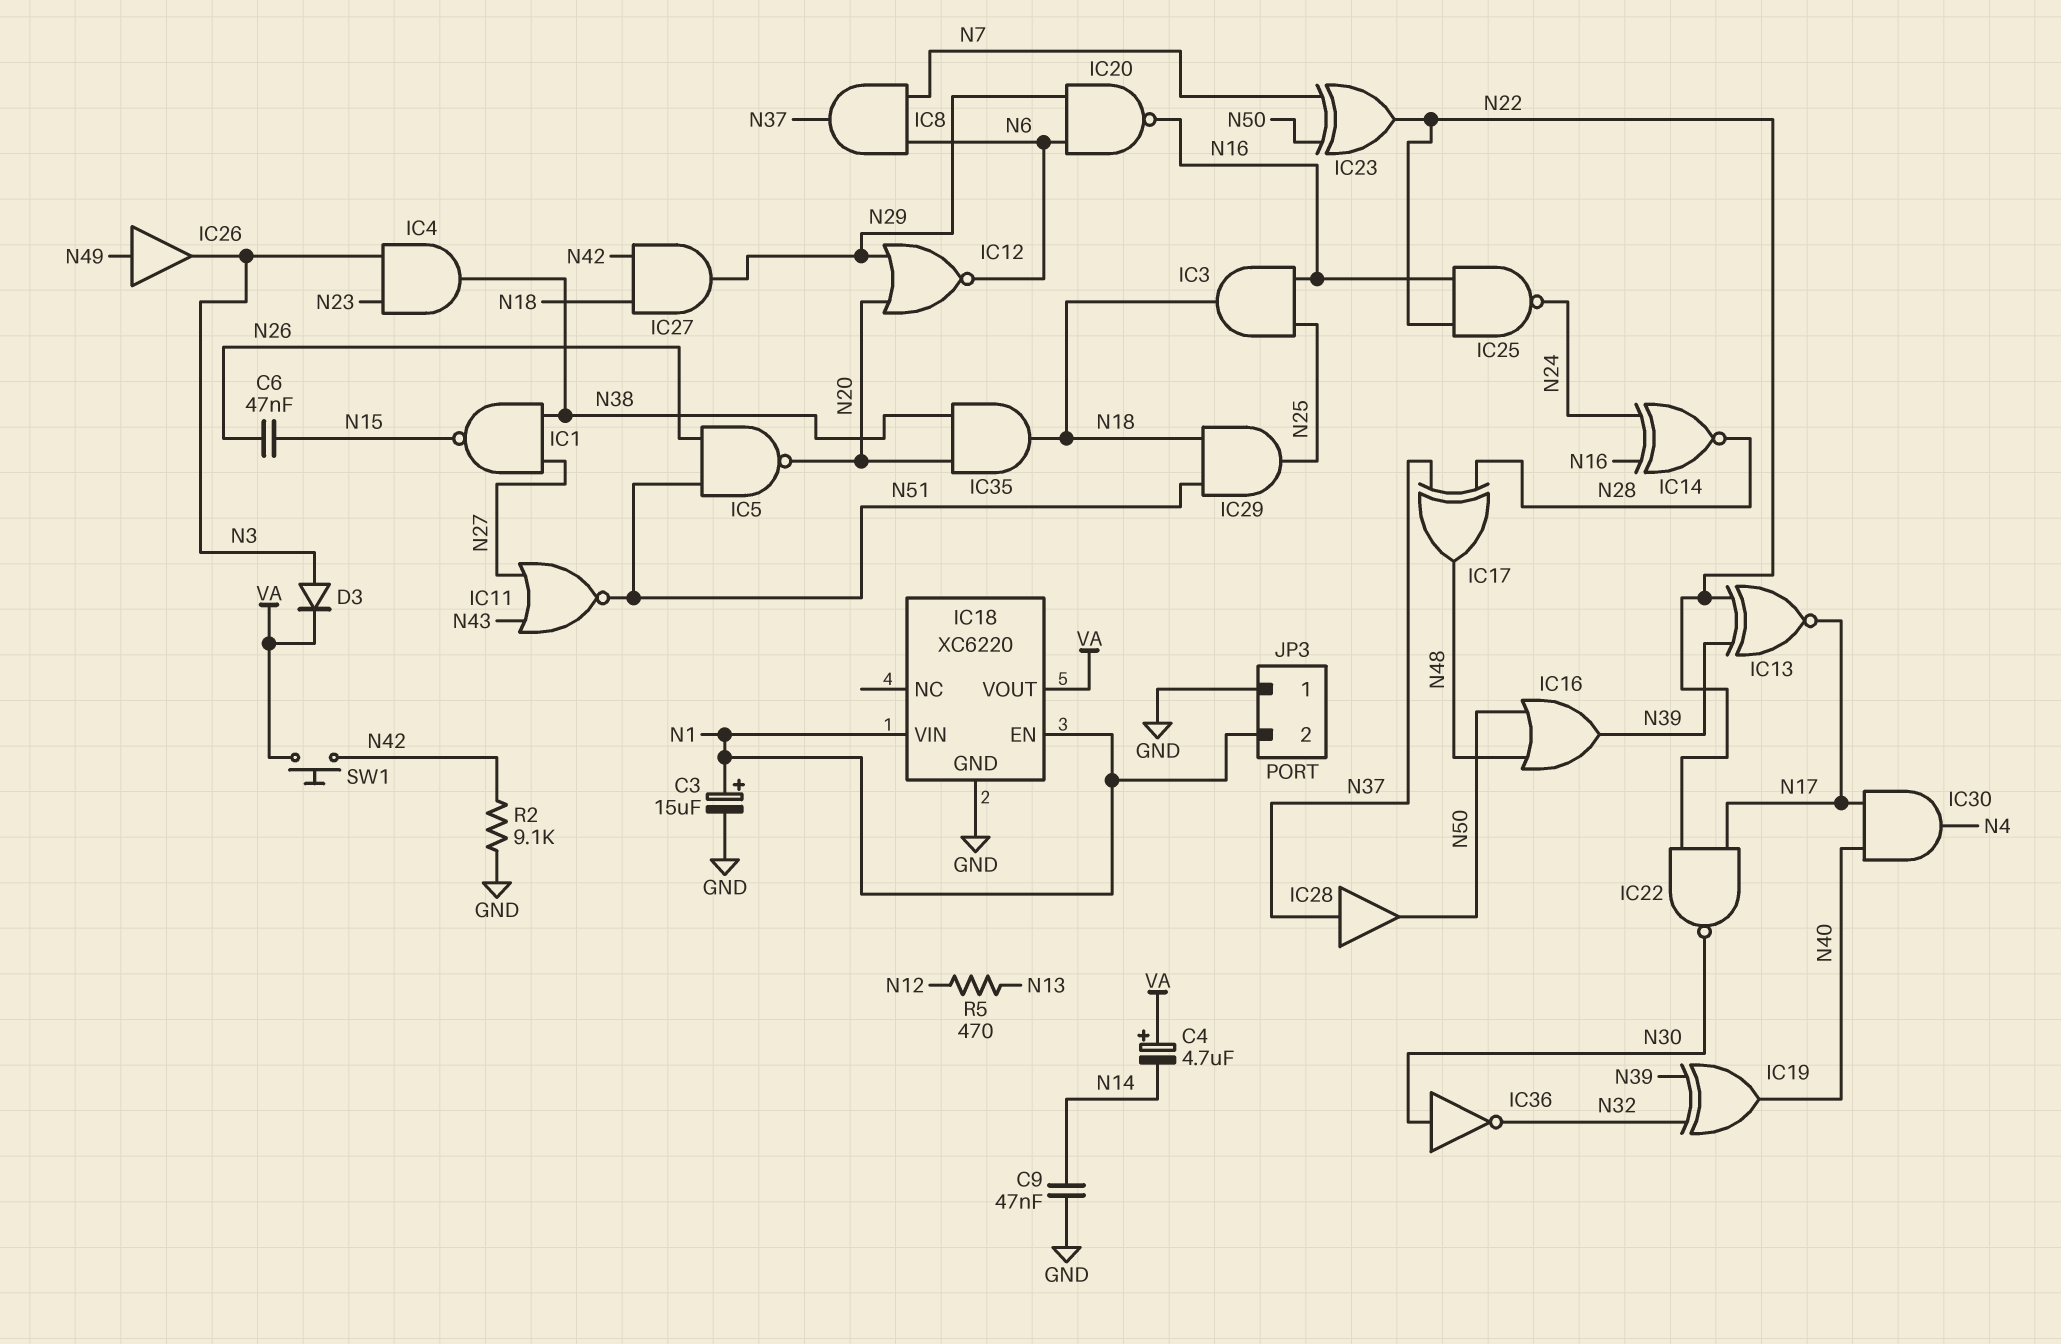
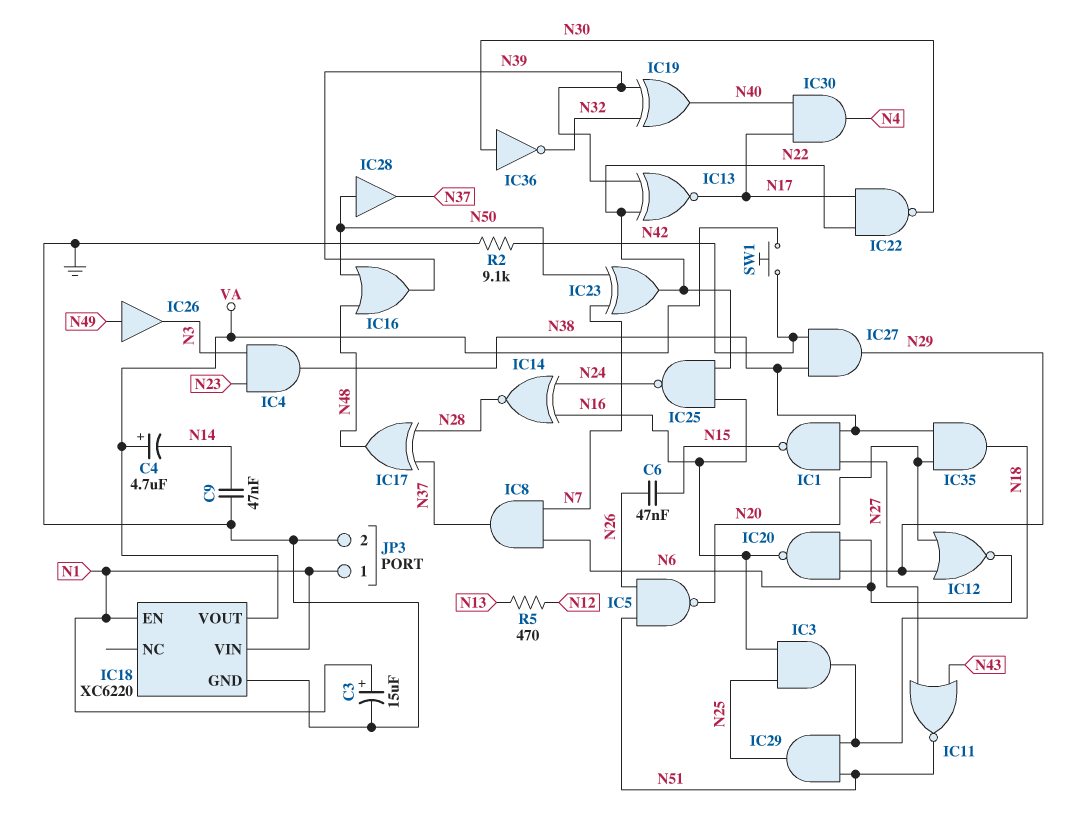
D3: diode (A N3, K VA) -> none
IC27: AND (in N18, in N42, out N29) -> AND (in N38, in N42, out N29)
IC28: buffer (in N37, out N50) -> buffer (in N50, out N37)
JP3 pin 1: GND -> N1
JP3 pin 2: N1 -> GND

